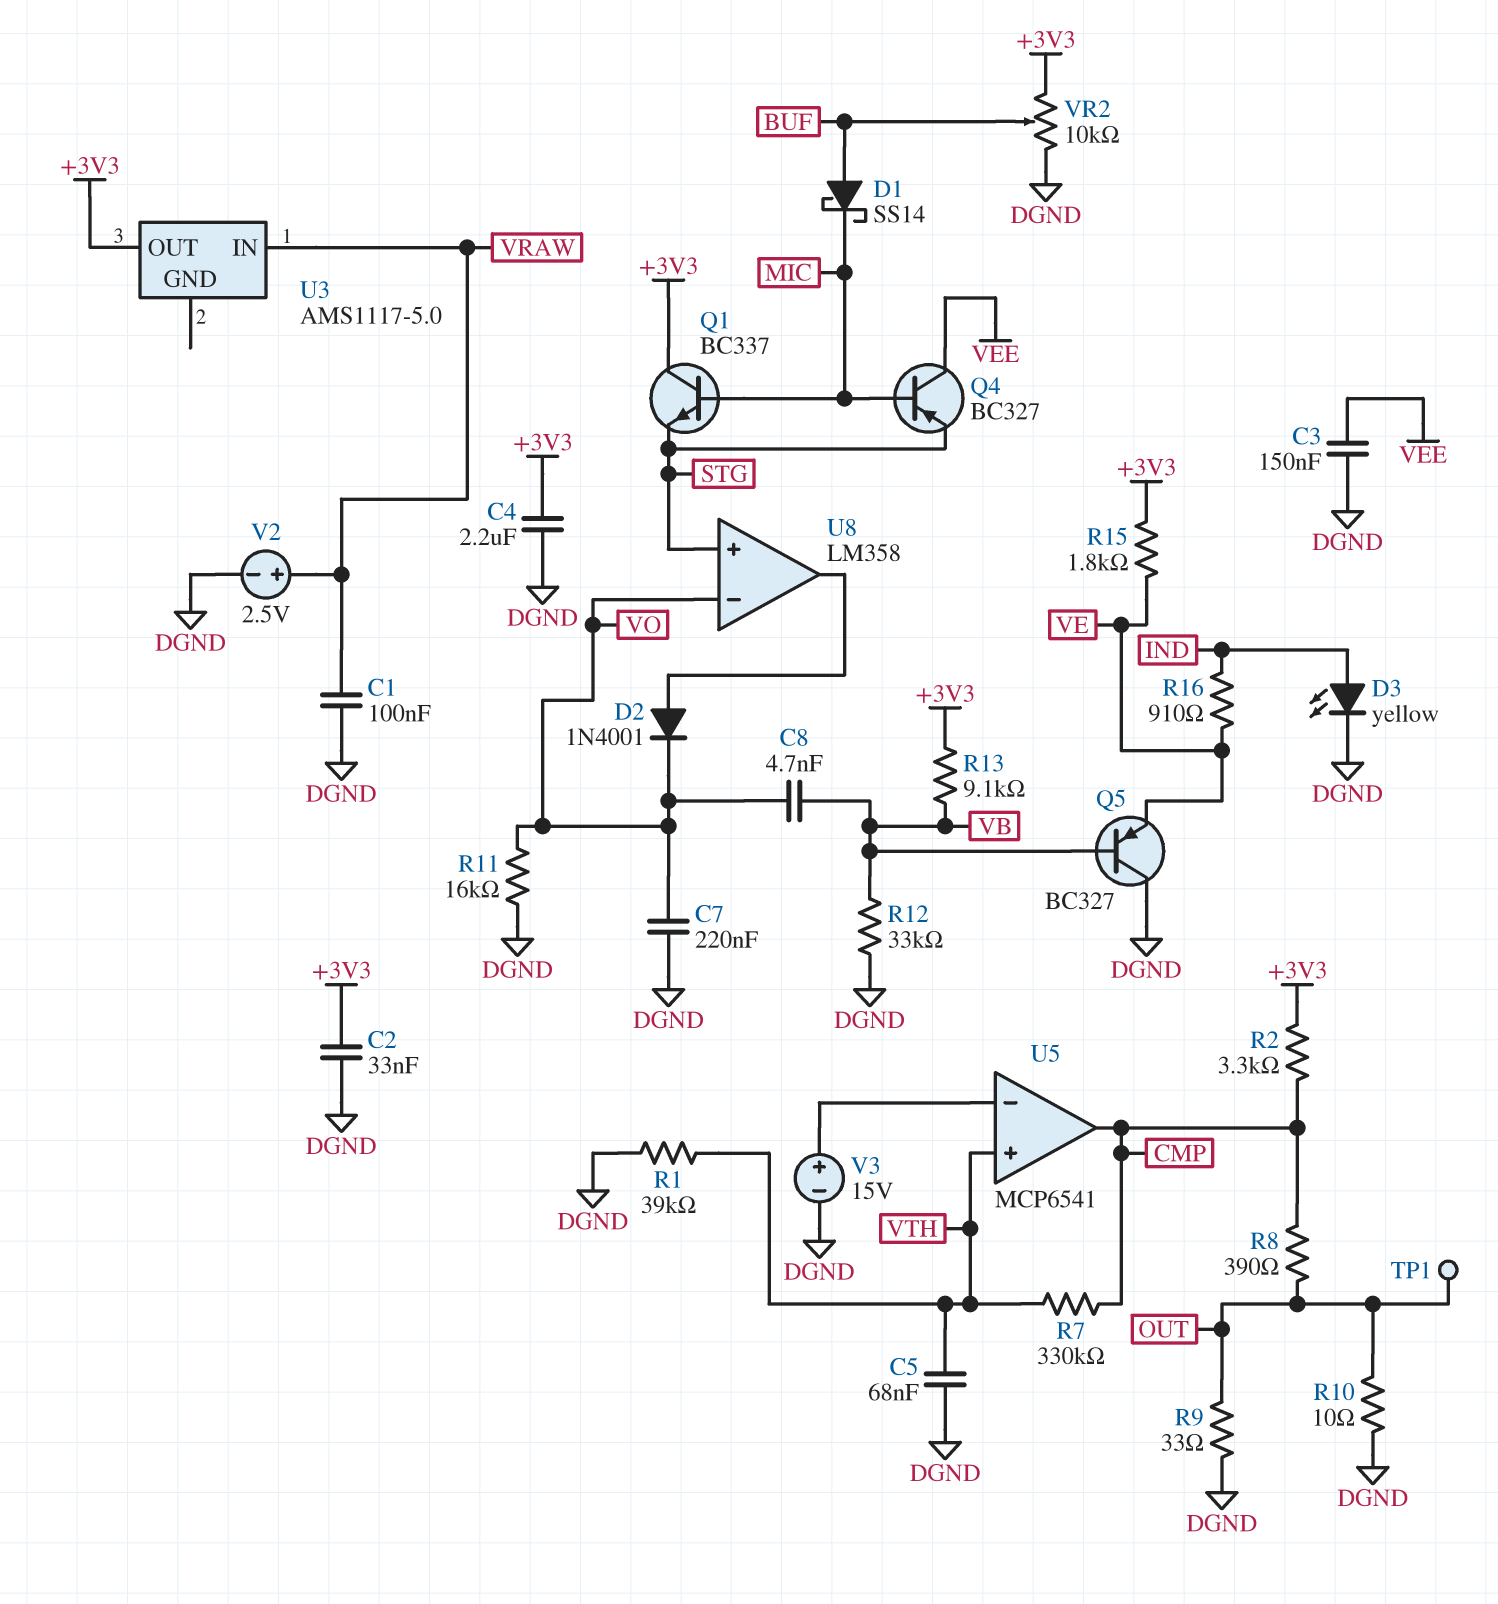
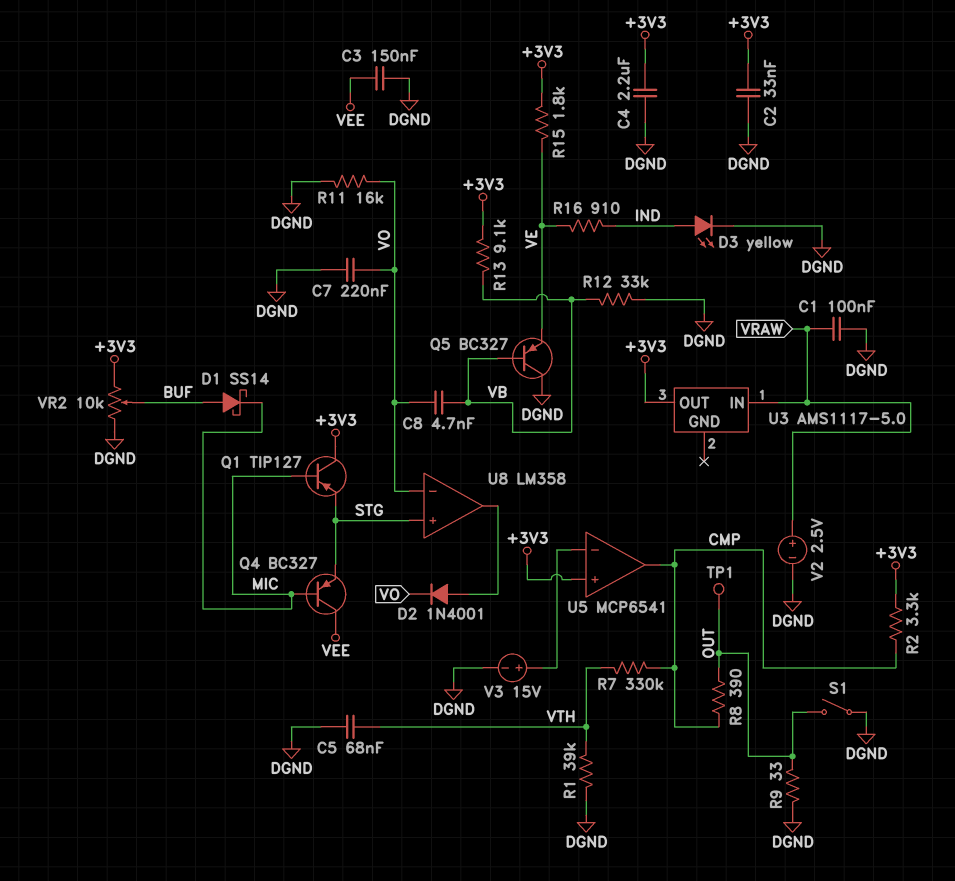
Q1: NPN BC337 (B MIC, C +3V3, E STG) -> PNP TIP127 (B MIC, C +3V3, E STG)
R10: 10 (DGND, OUT) -> none
S1: none -> switch (DGND, OUT)
U5 pin in+: VTH -> +3V3

